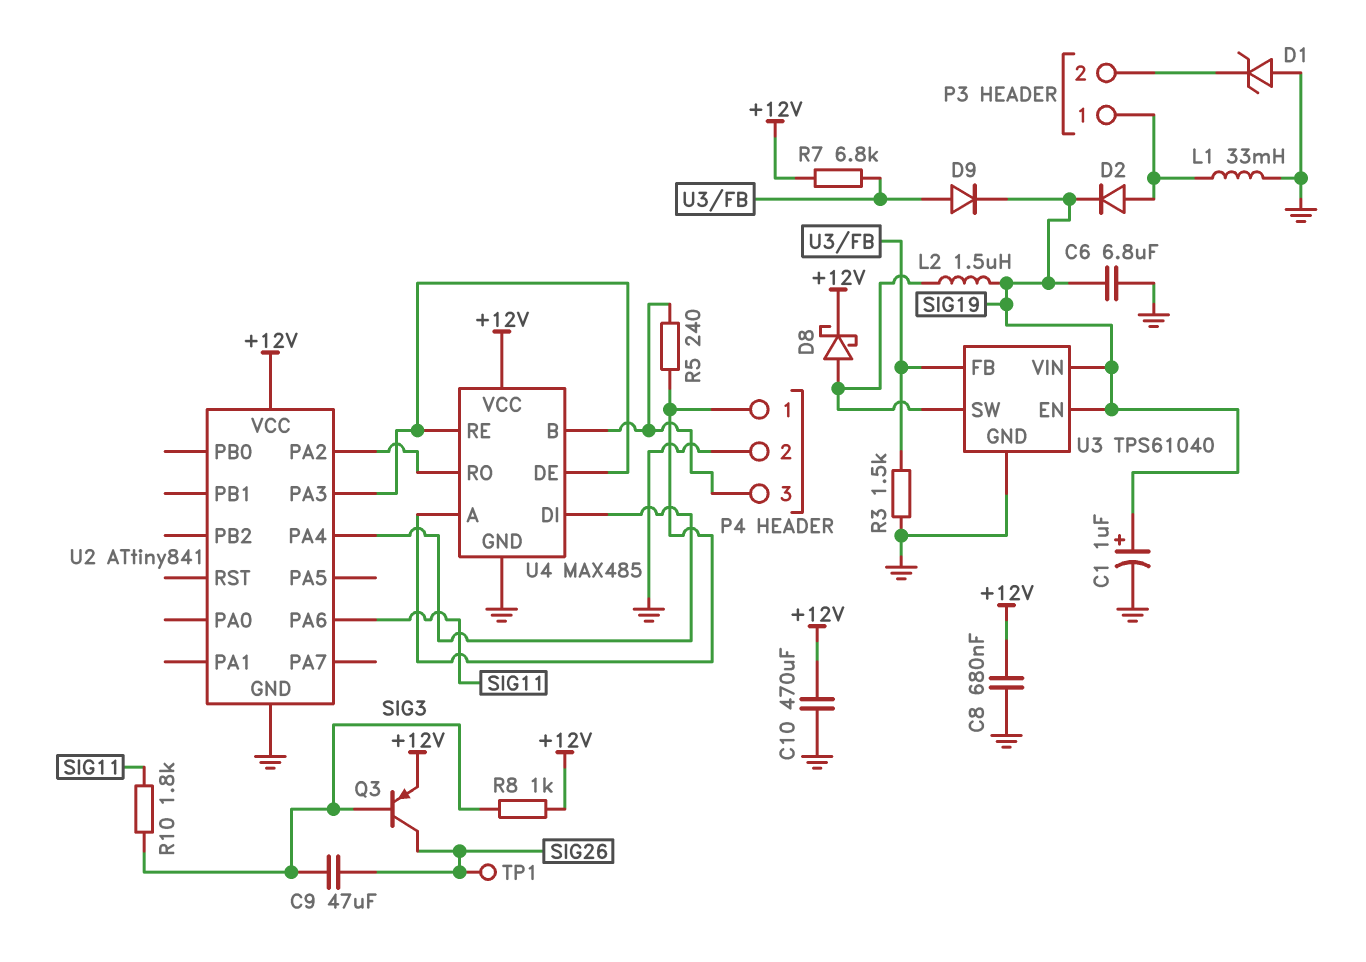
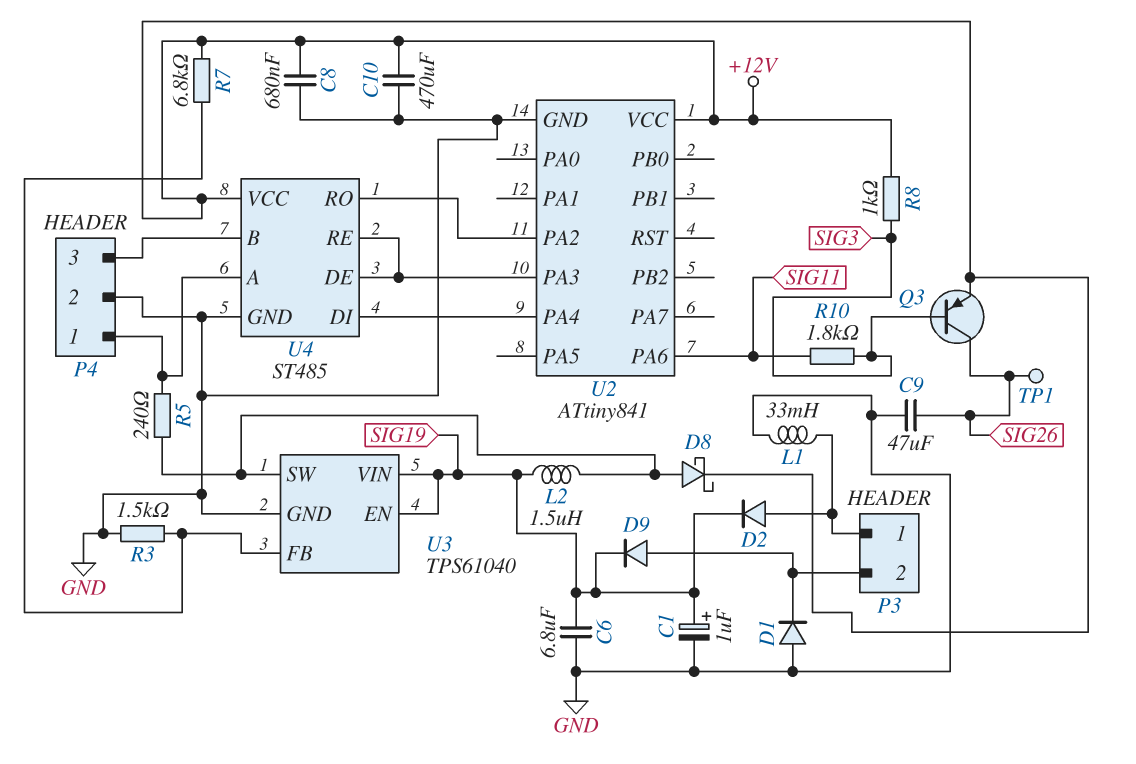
C9: 47uF (SIG3, SIG26) -> 47uF (GND, SIG26)
D1: zener (A GND, K P3/2) -> diode (A GND, K P3/2)
D9: diode (A U3/FB, K SIG19) -> diode (A P3/2, K SIG19)
R5: 240 (P4/1, P4/3) -> 240 (P4/1, U3/SW)
U4: MAX485 -> ST485

